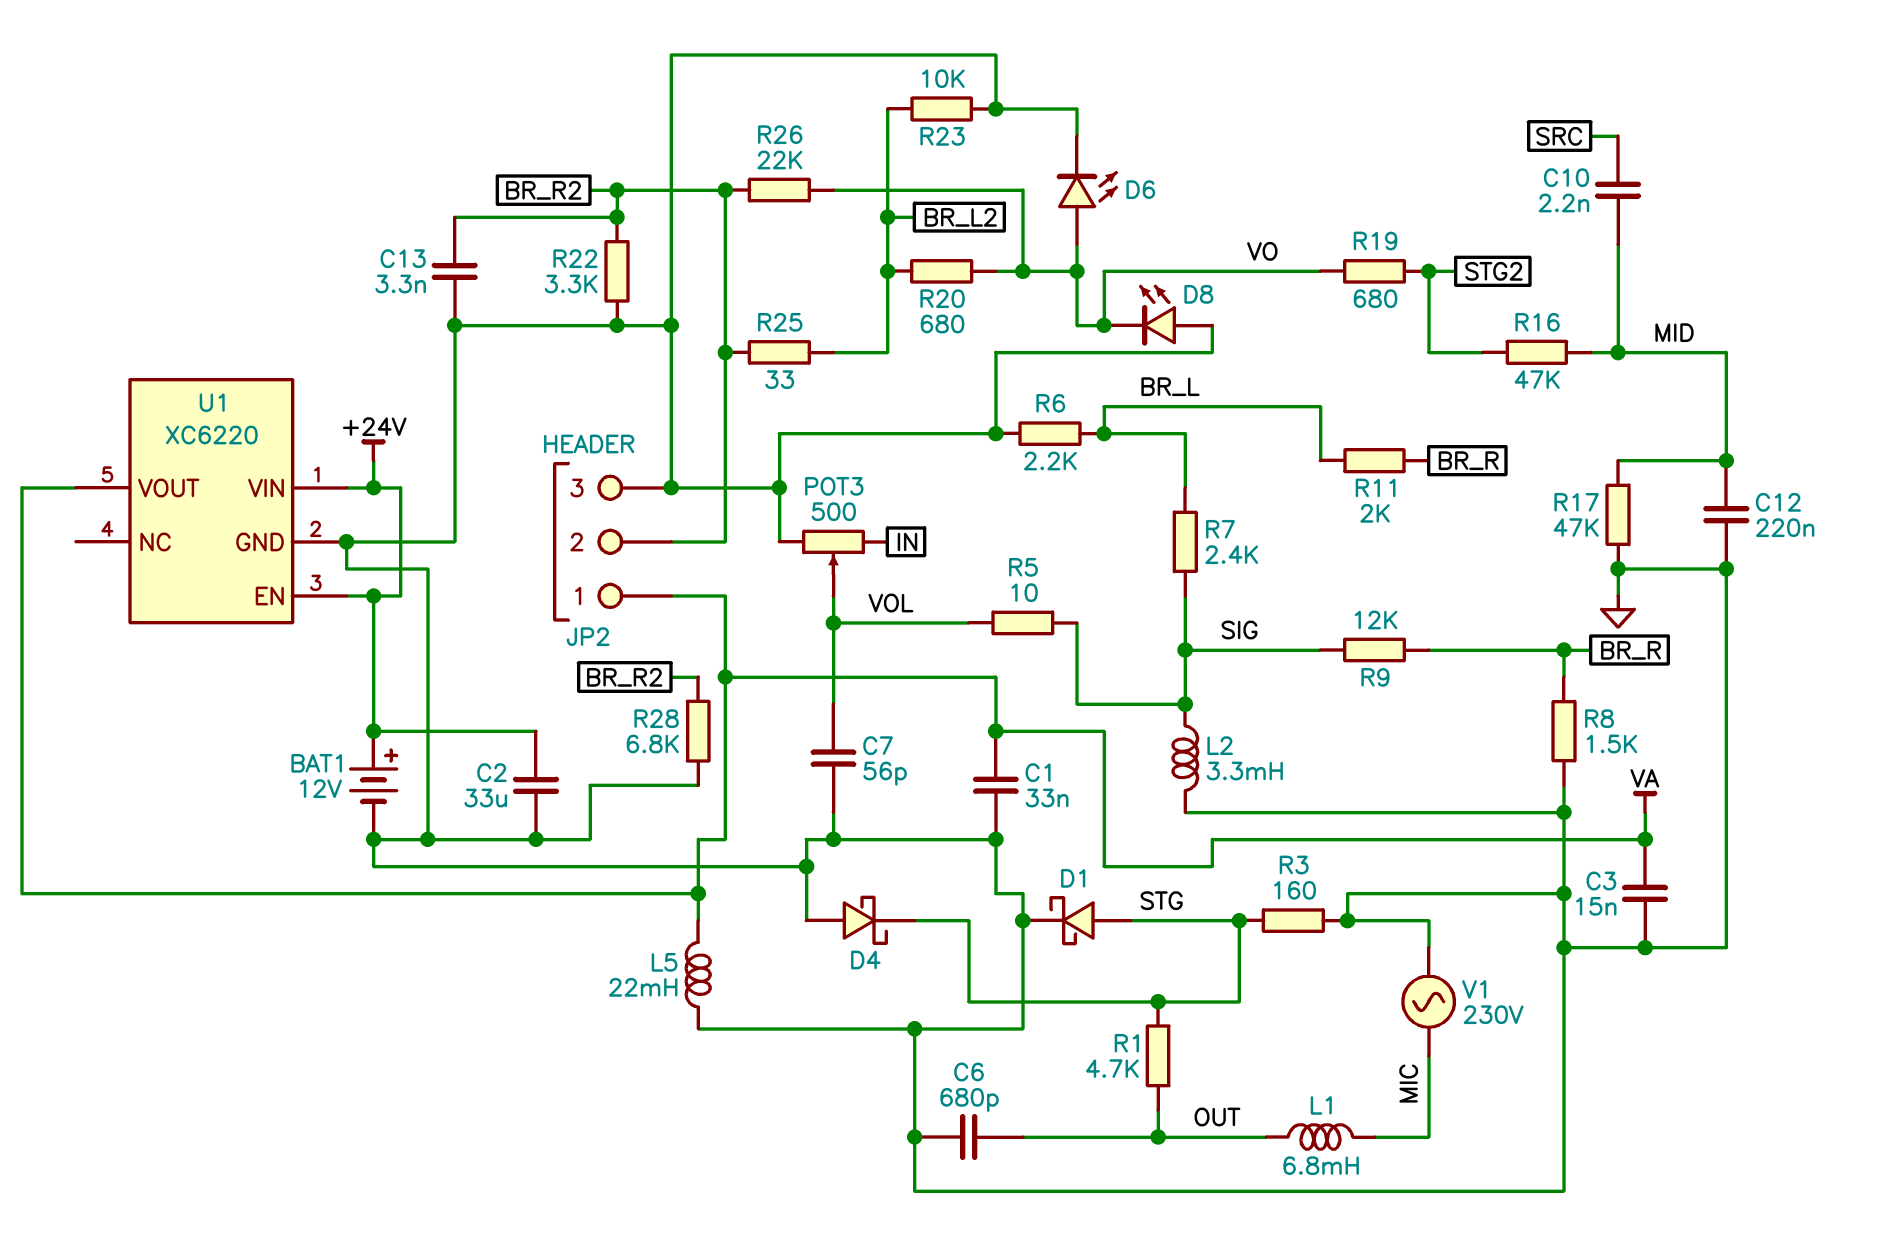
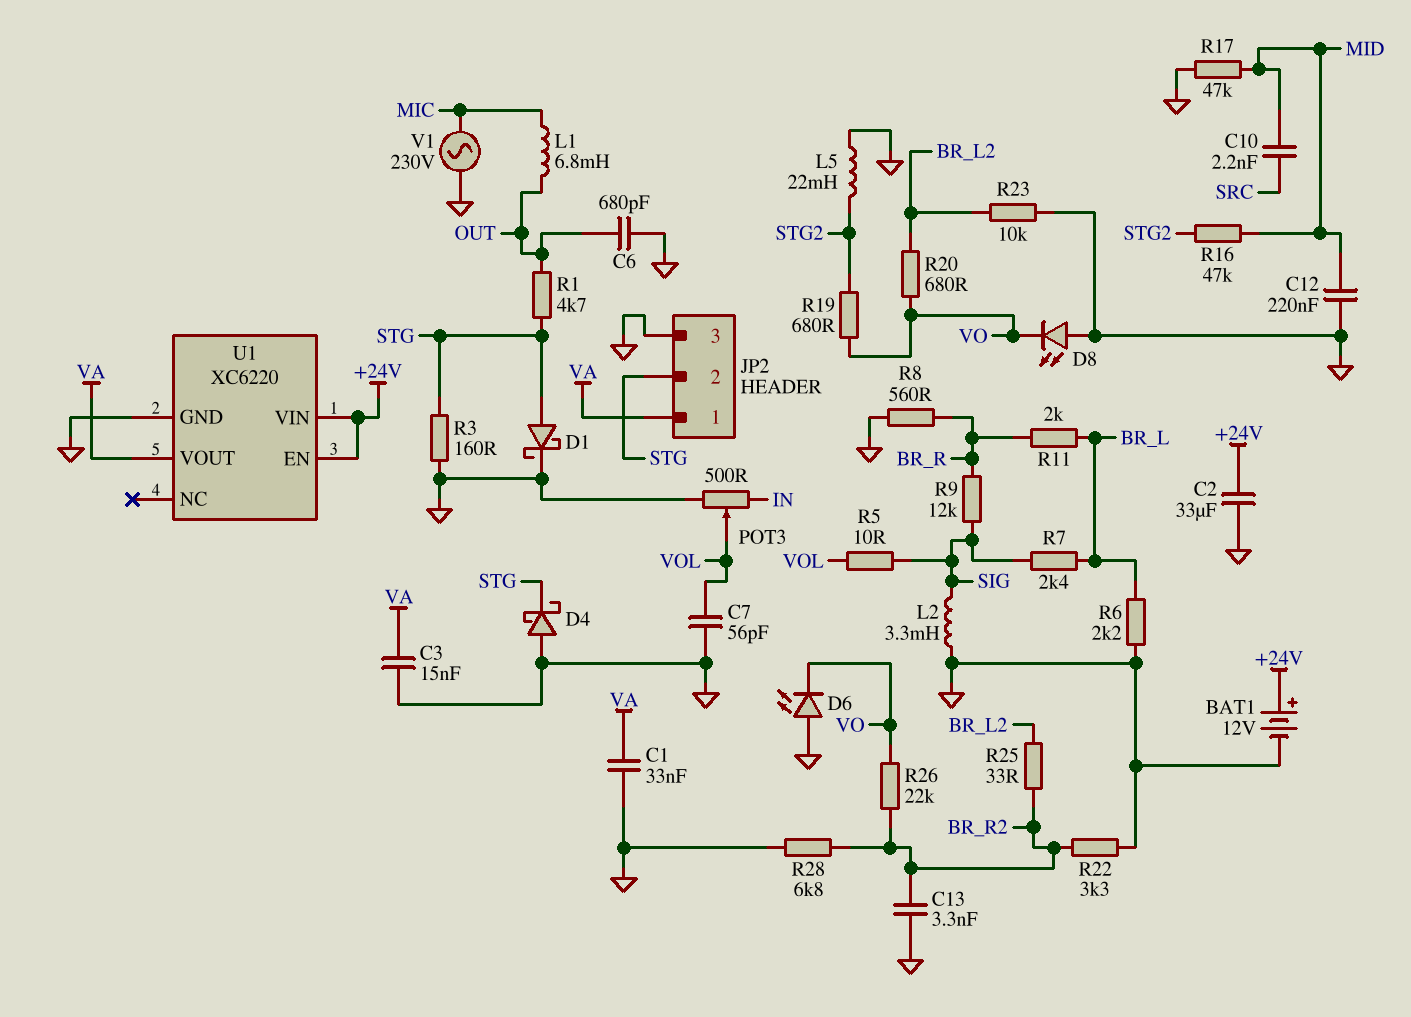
D6: LED (A VO, K GND) -> LED (A GND, K VO)
JP2 pin 2: BR_R2 -> STG
L5: 22mH (GND, VA) -> 22mH (GND, STG2)
R8: 1.5k (BR_R, GND) -> 560 (BR_R, GND)

